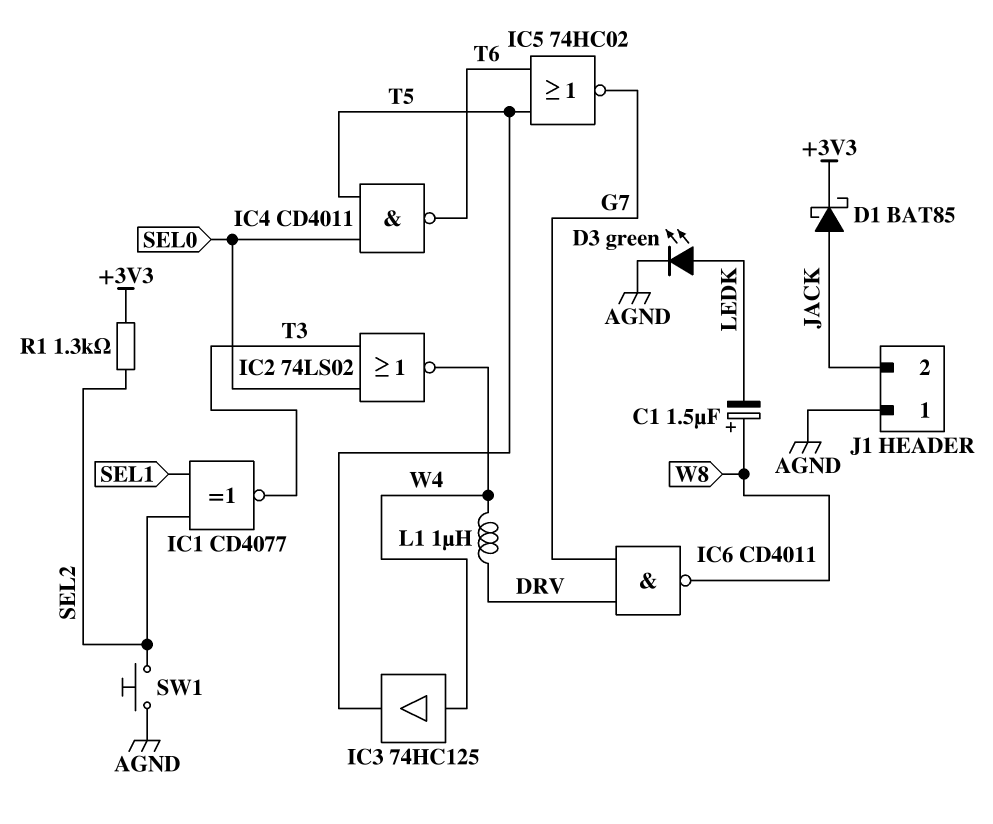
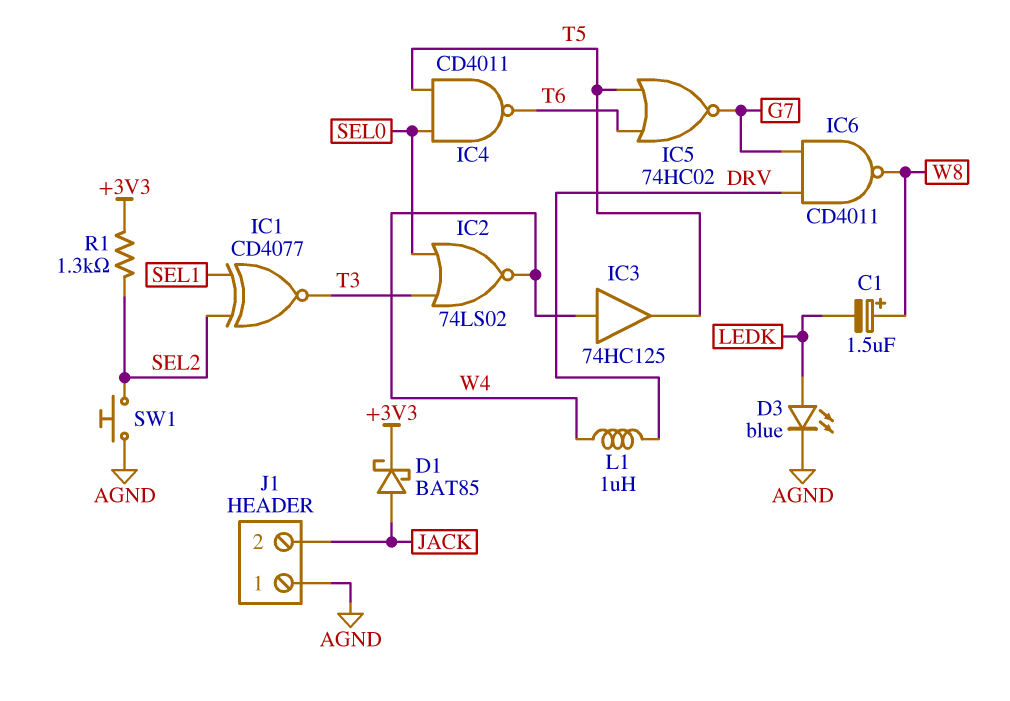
D3: LED green (A LEDK, K AGND) -> LED blue (A LEDK, K AGND)

